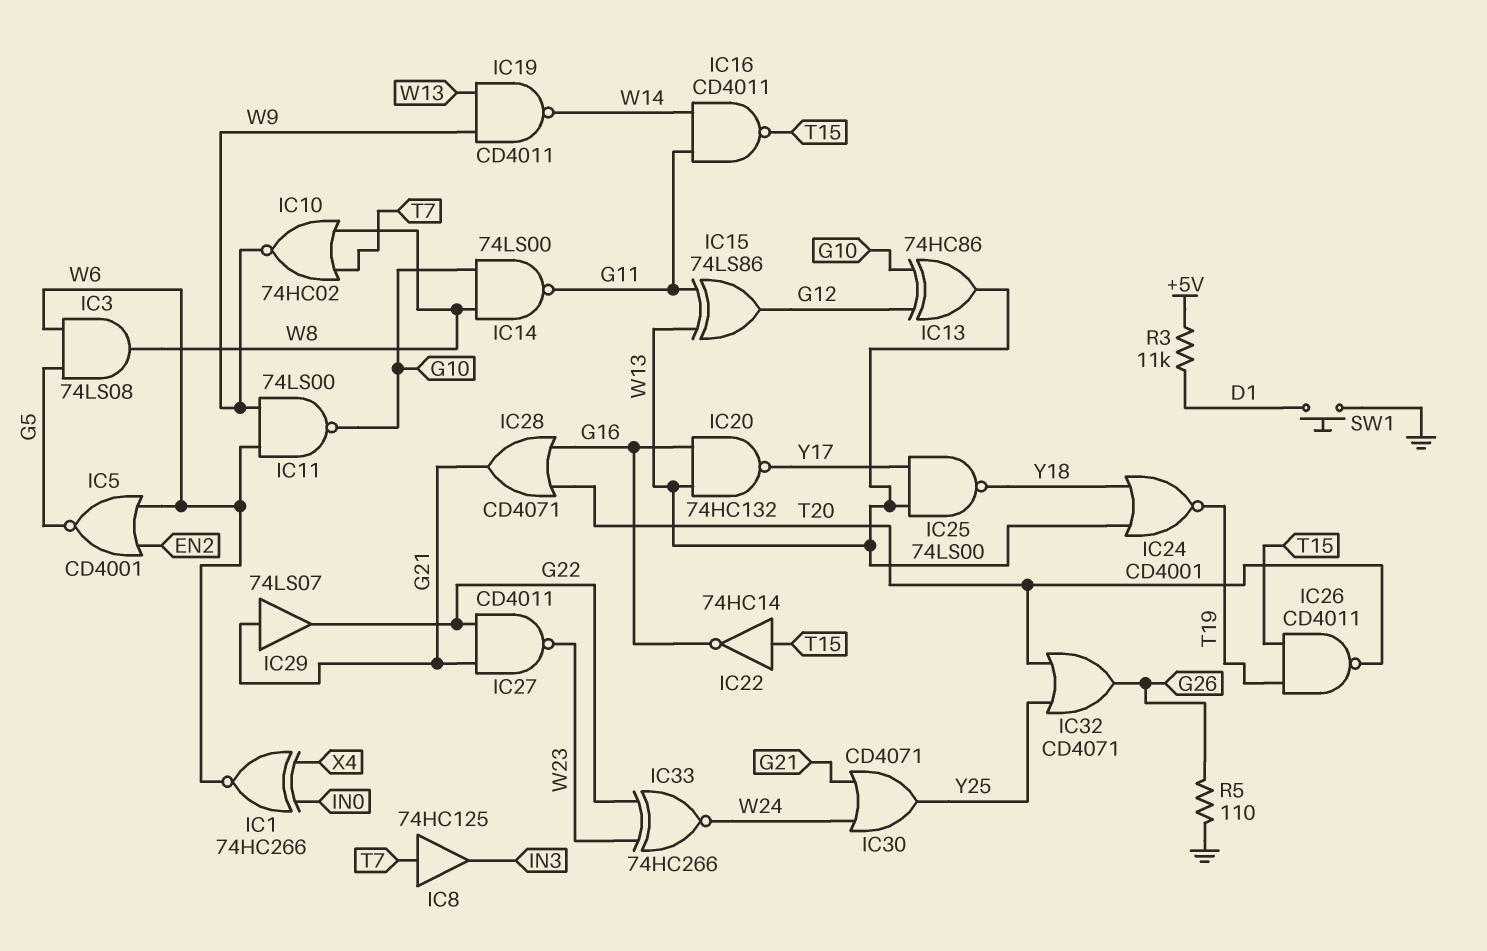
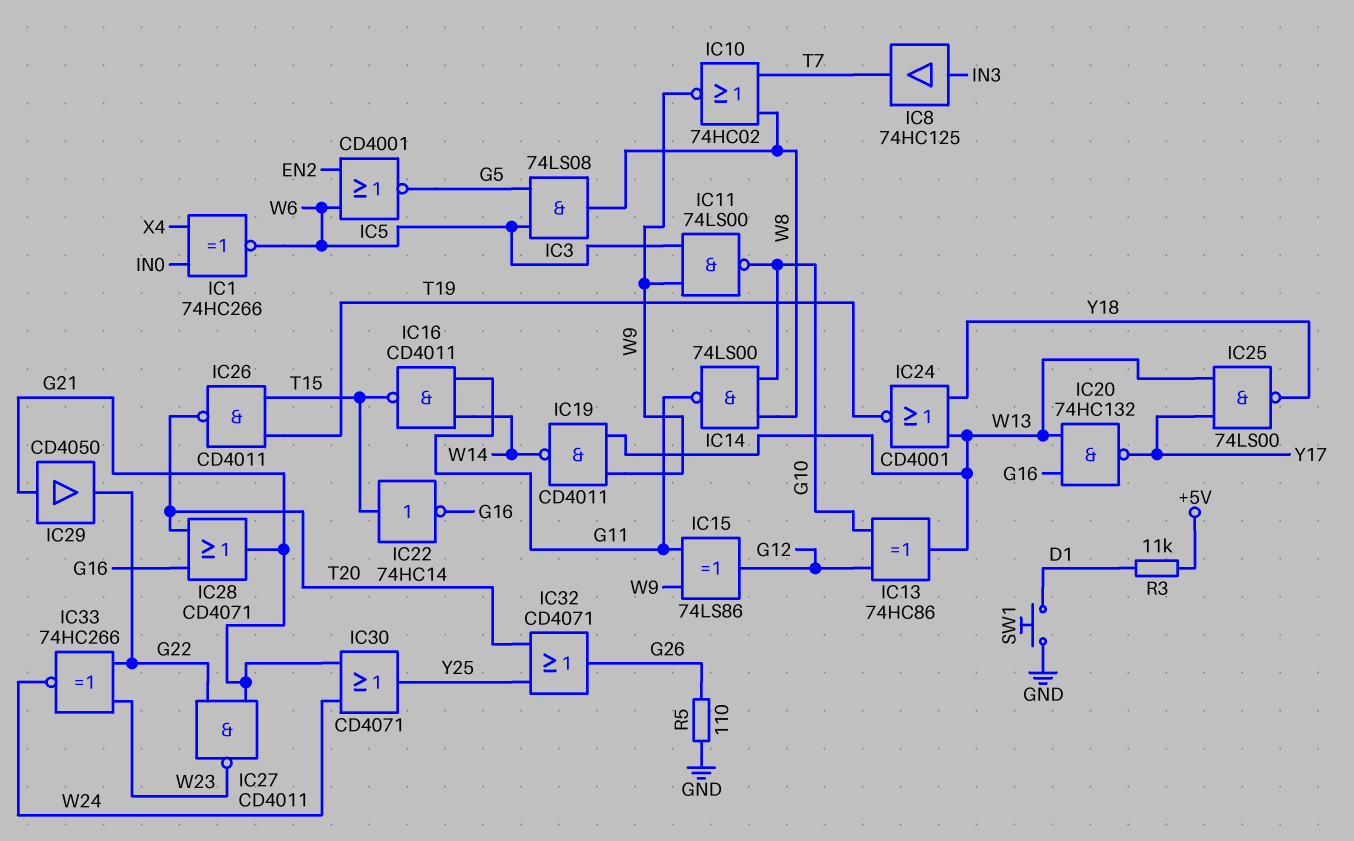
IC8: buffer 74HC125 (in T7, out IN3) -> buffer 74HC125 (in IN3, out T7)
IC15: XOR 74LS86 (in G11, in W13, out G12) -> XOR 74LS86 (in G11, in W9, out G12)
IC29: buffer 74LS07 (in G21, out G22) -> buffer CD4050 (in G21, out G22)

